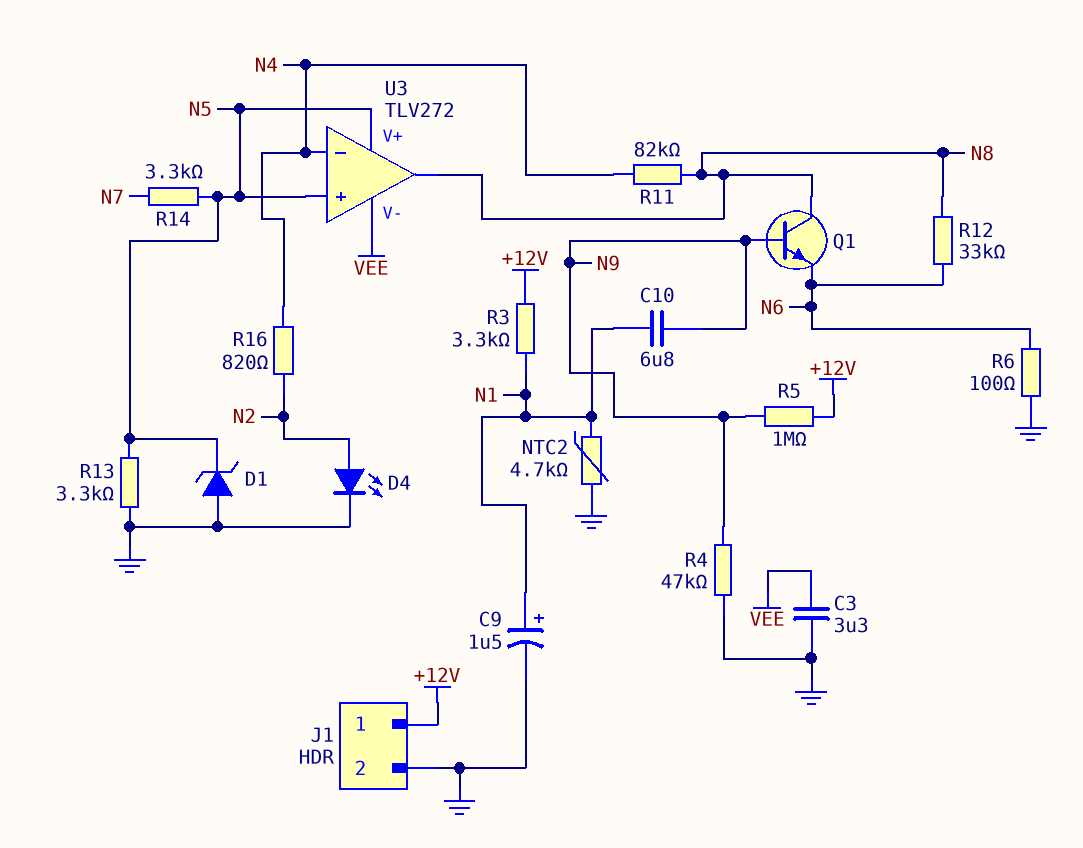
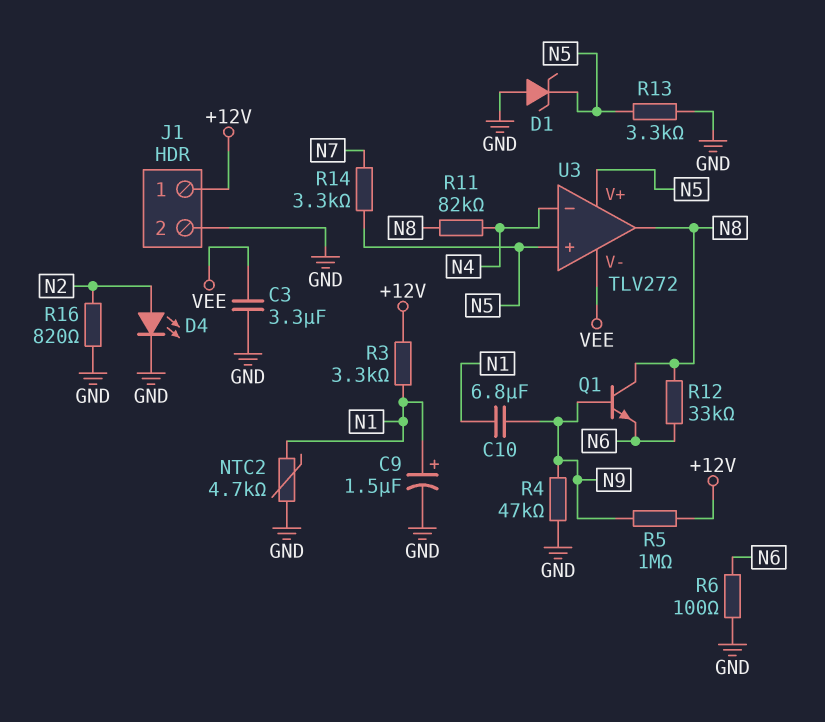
R16: 820 (N2, N4) -> 820 (GND, N2)

